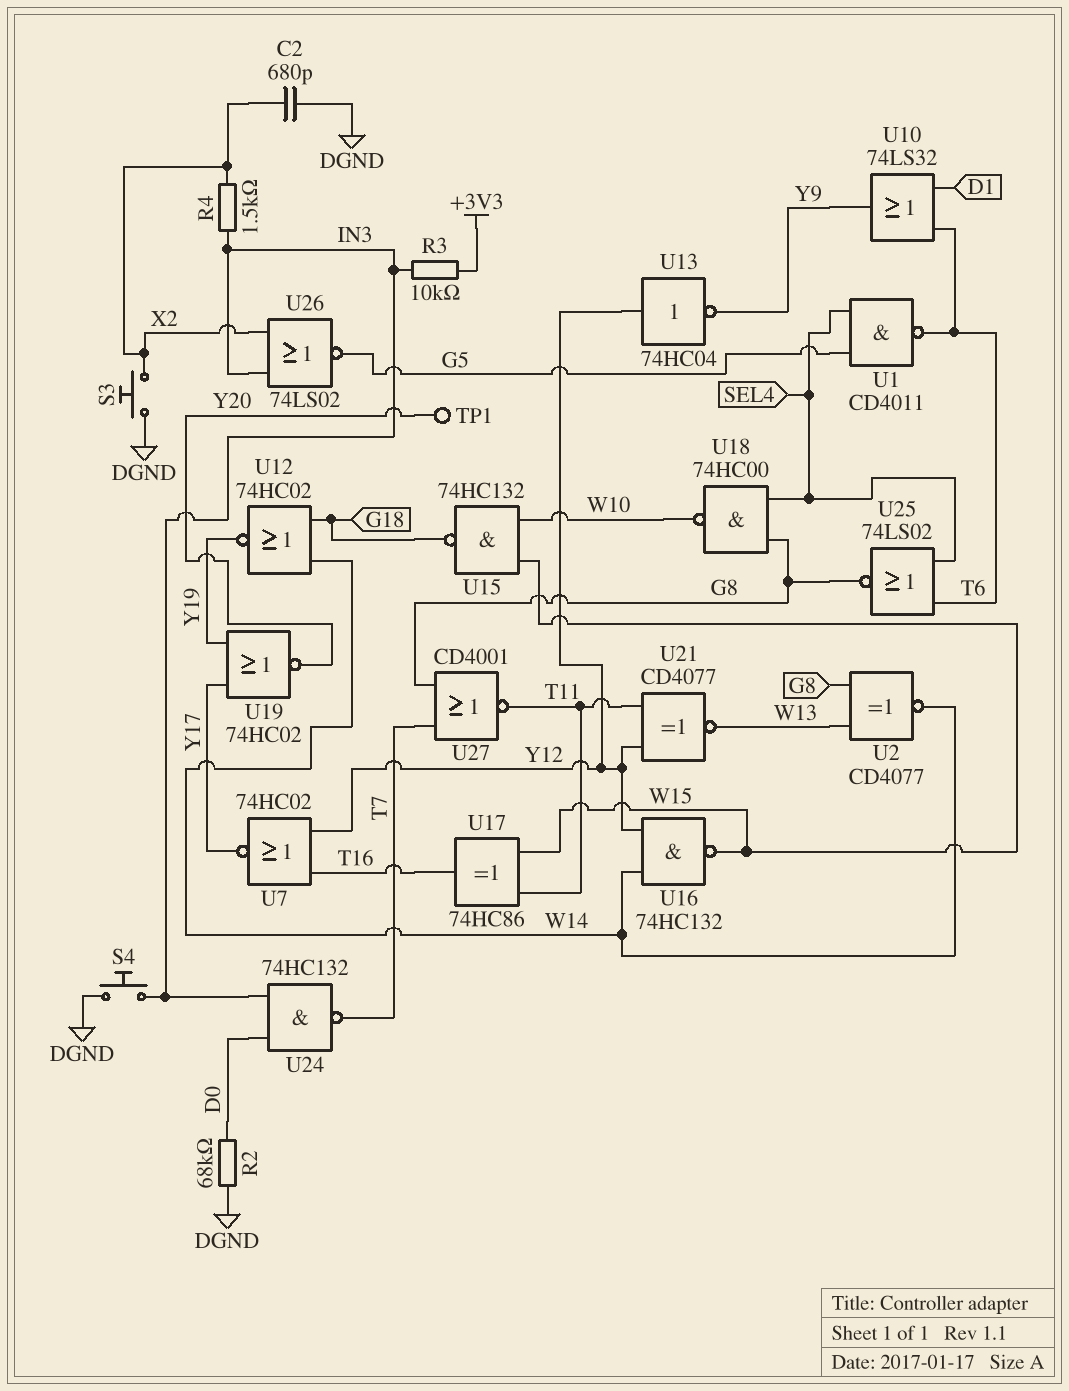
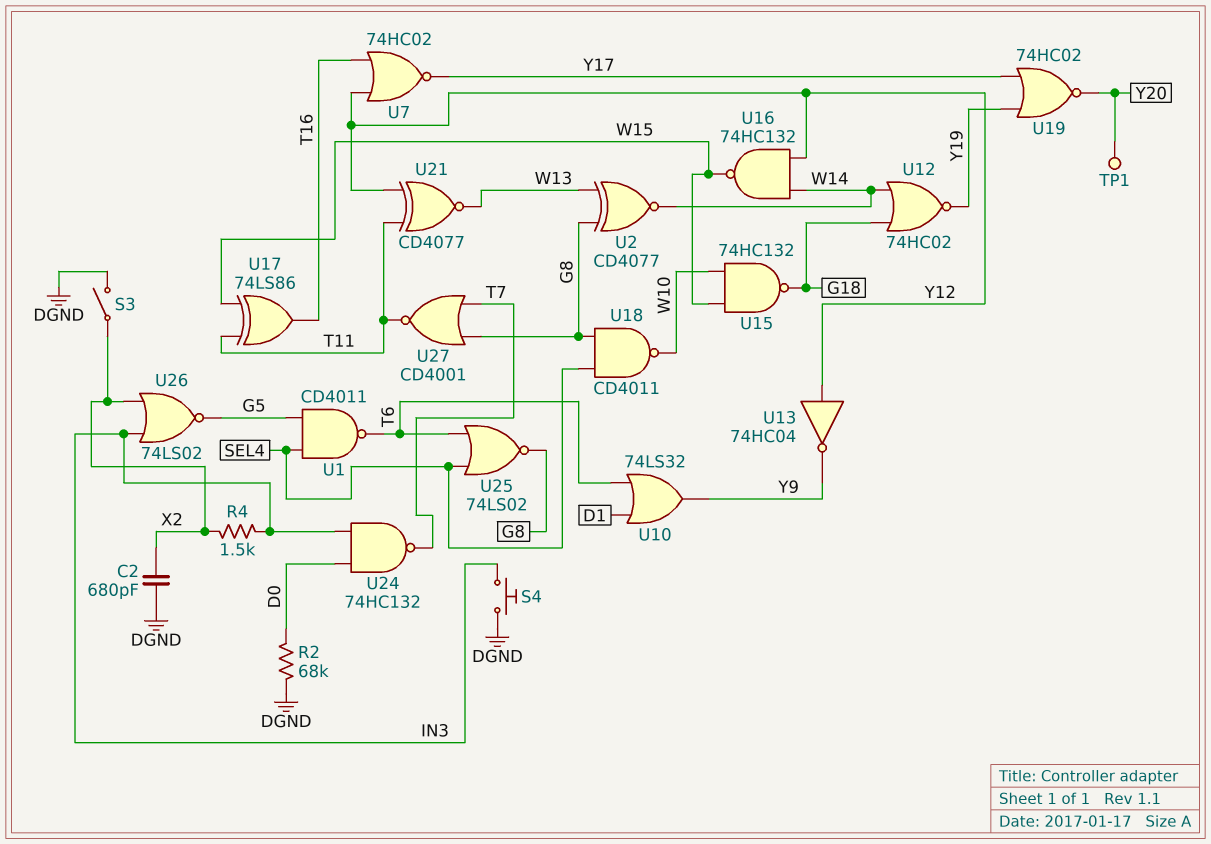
R3: 10k (+3V3, IN3) -> none
S3: button (DGND, X2) -> switch (DGND, X2)
U17: XOR 74HC86 (in T11, in W15, out T16) -> XOR 74LS86 (in T11, in W15, out T16)
U18: NAND 74HC00 (in G8, in SEL4, out W10) -> NAND CD4011 (in G8, in SEL4, out W10)

